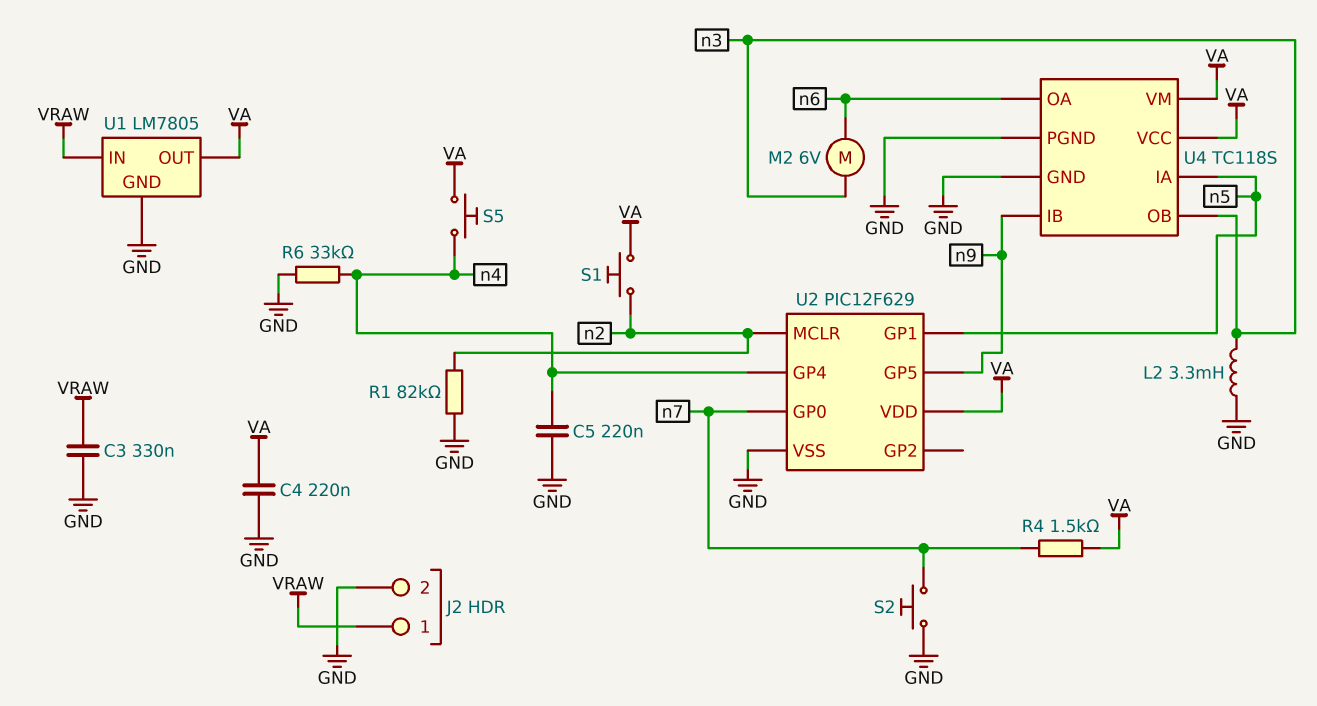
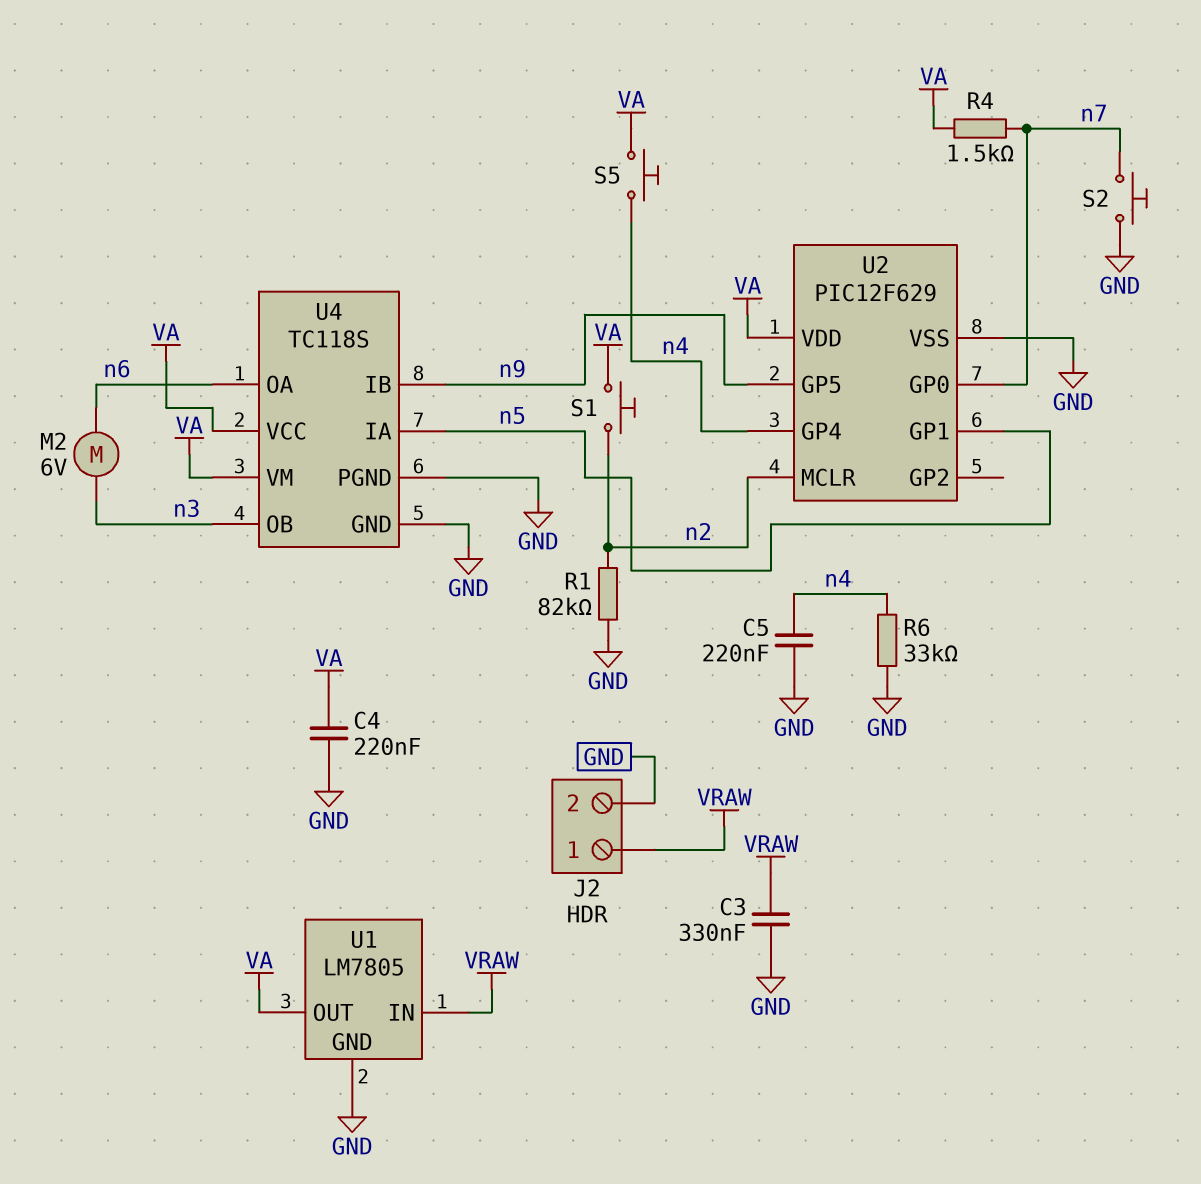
L2: 3.3mH (GND, n3) -> none

